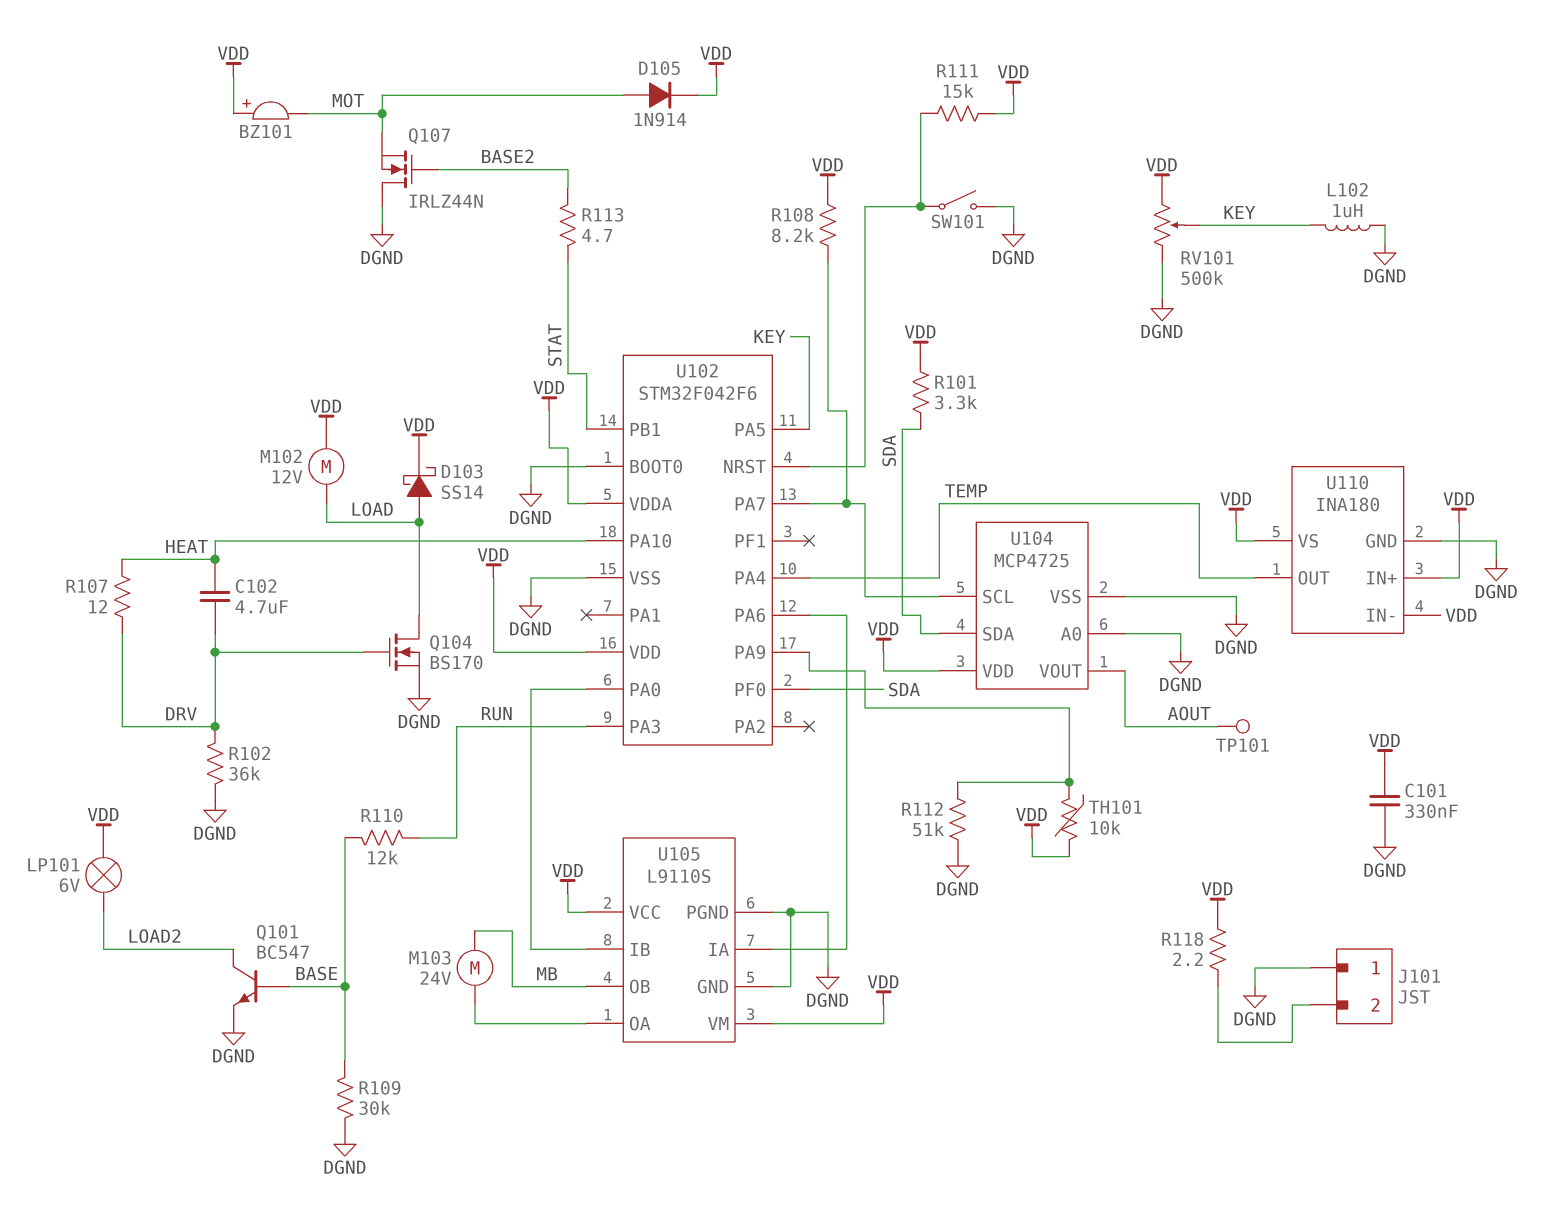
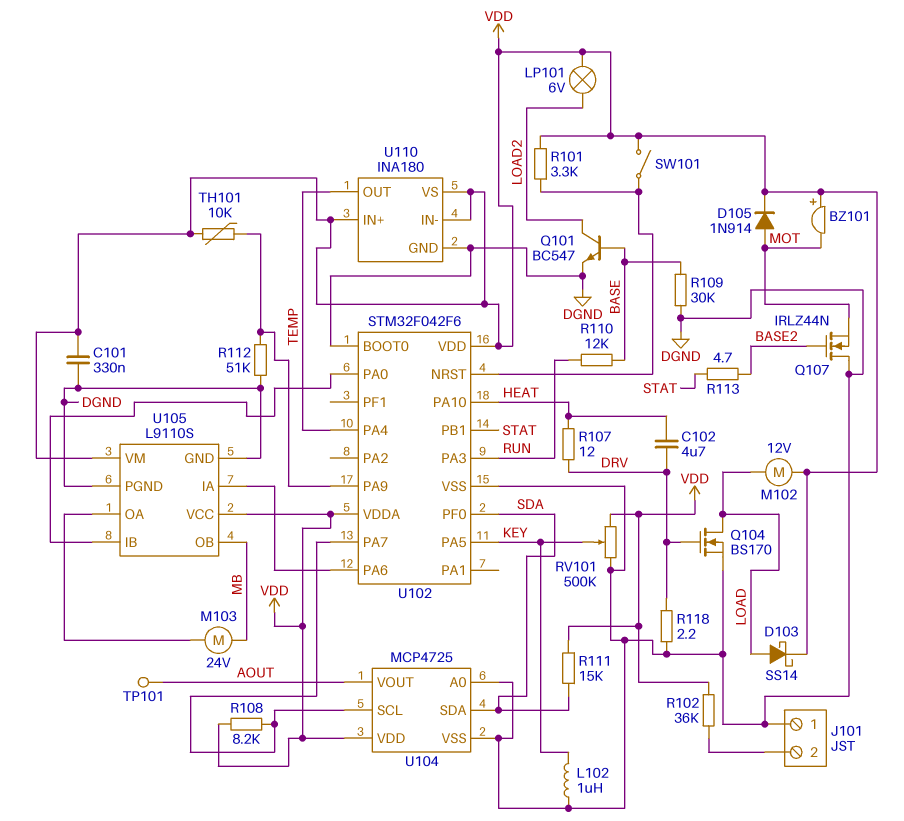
R101: 3.3k (SDA, VDD) -> 3.3k (U102/NRST, VDD)
R102: 36k (DGND, DRV) -> 36k (J101/2, VDD)
R111: 15k (U102/NRST, VDD) -> 15k (SDA, VDD)
R118: 2.2 (J101/2, VDD) -> 2.2 (DGND, DRV)
SW101: switch (DGND, U102/NRST) -> switch (U102/NRST, VDD)

